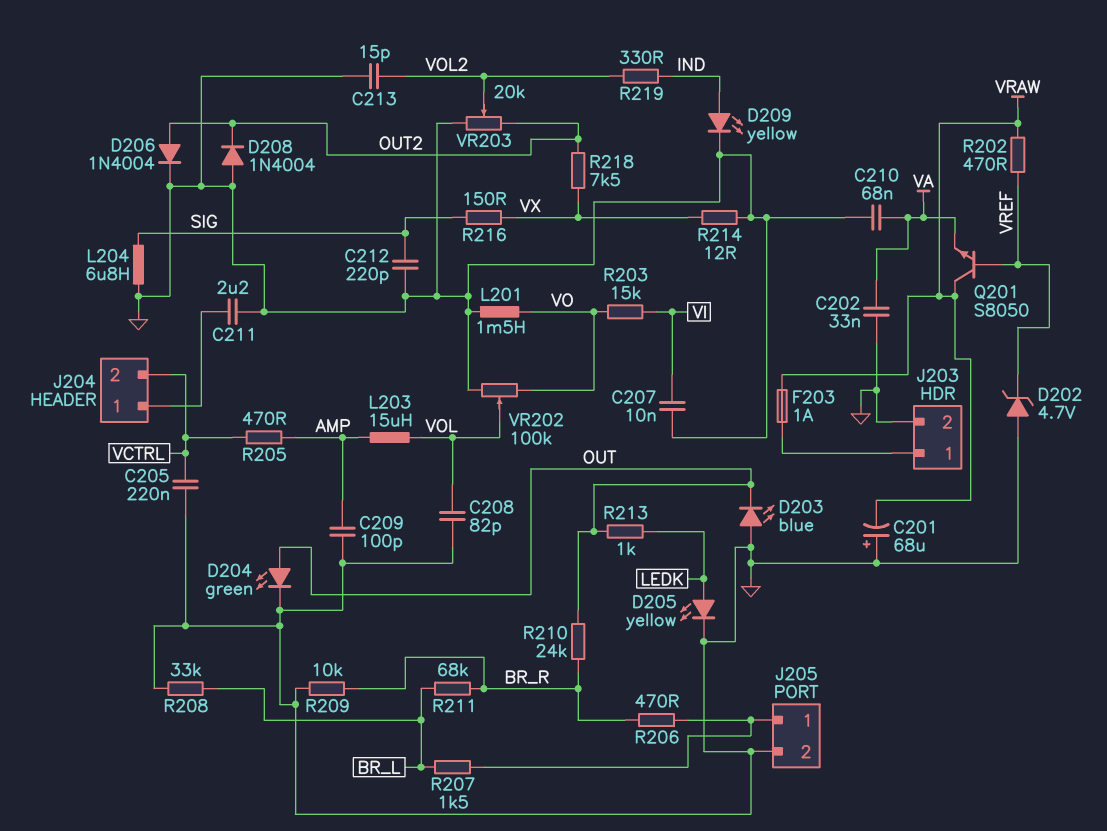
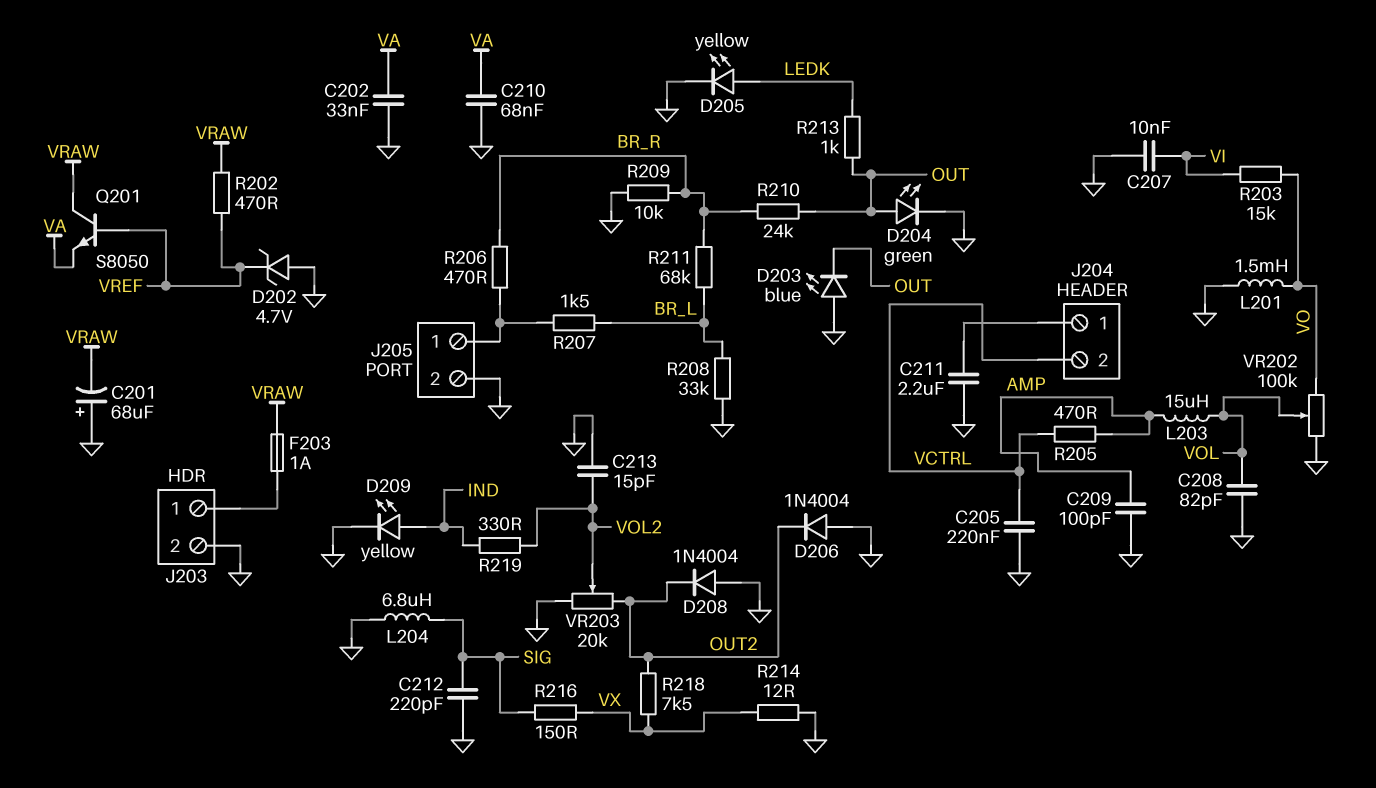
D206: diode 1N4004 (A OUT2, K GND) -> diode 1N4004 (A GND, K OUT2)

